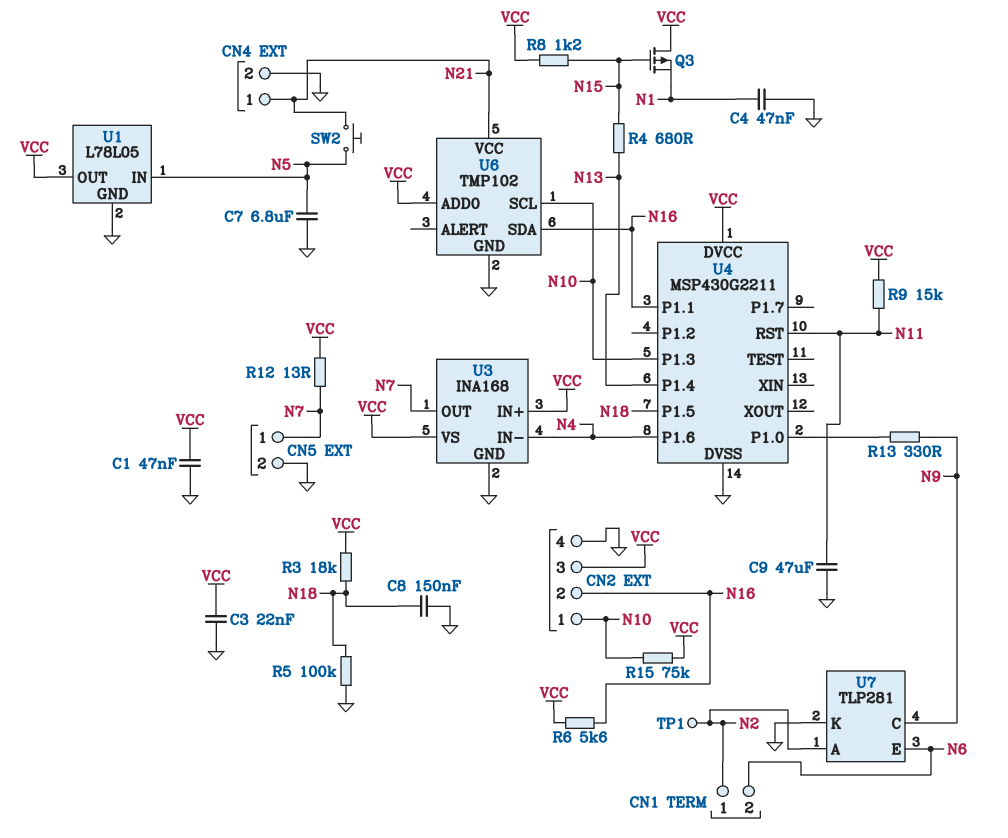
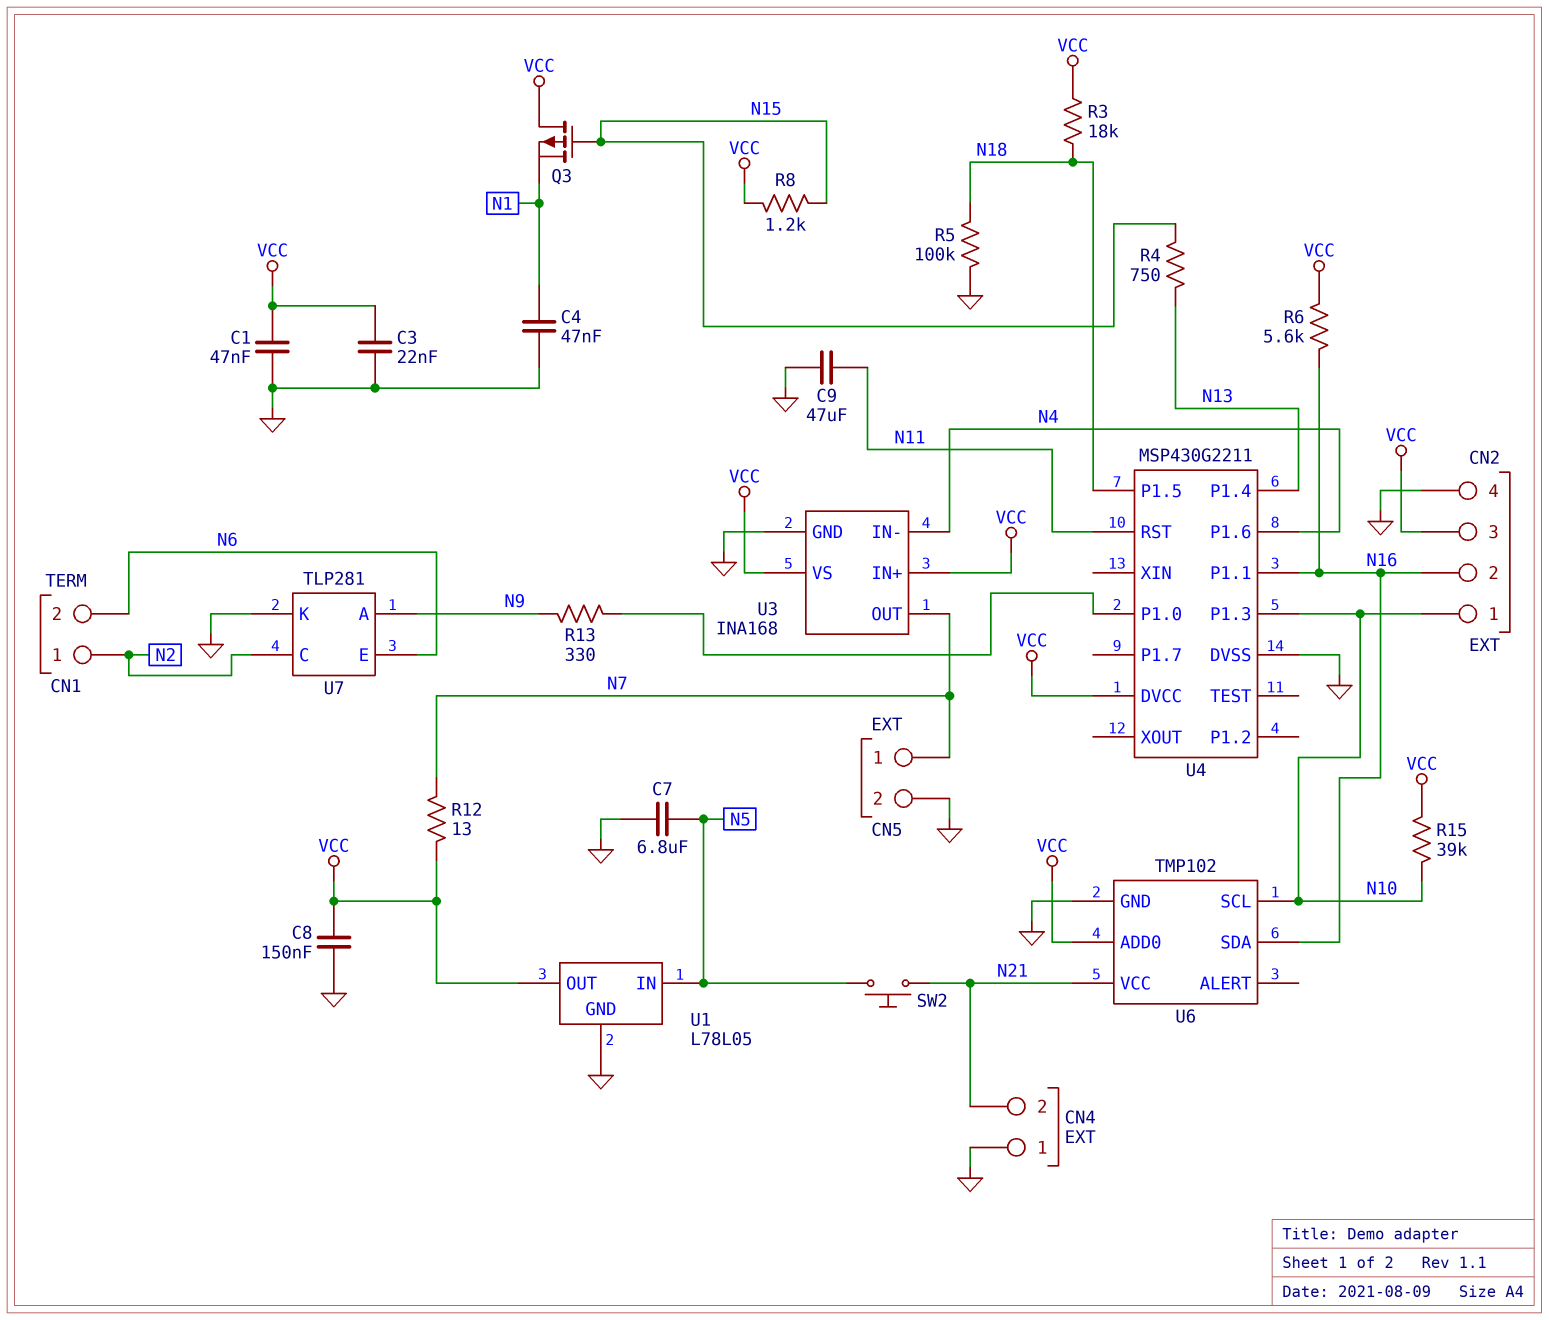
C8: 150nF (GND, N18) -> 150nF (GND, VCC)
CN4 pin 1: N21 -> GND
CN4 pin 2: GND -> N21
R4: 680 (N13, N15) -> 750 (N13, N15)
R9: 15k (N11, VCC) -> none
R15: 75k (N10, VCC) -> 39k (N10, VCC)
TP1: test point (N2) -> none
U7 pin A: N2 -> N9
U7 pin C: N9 -> N2

